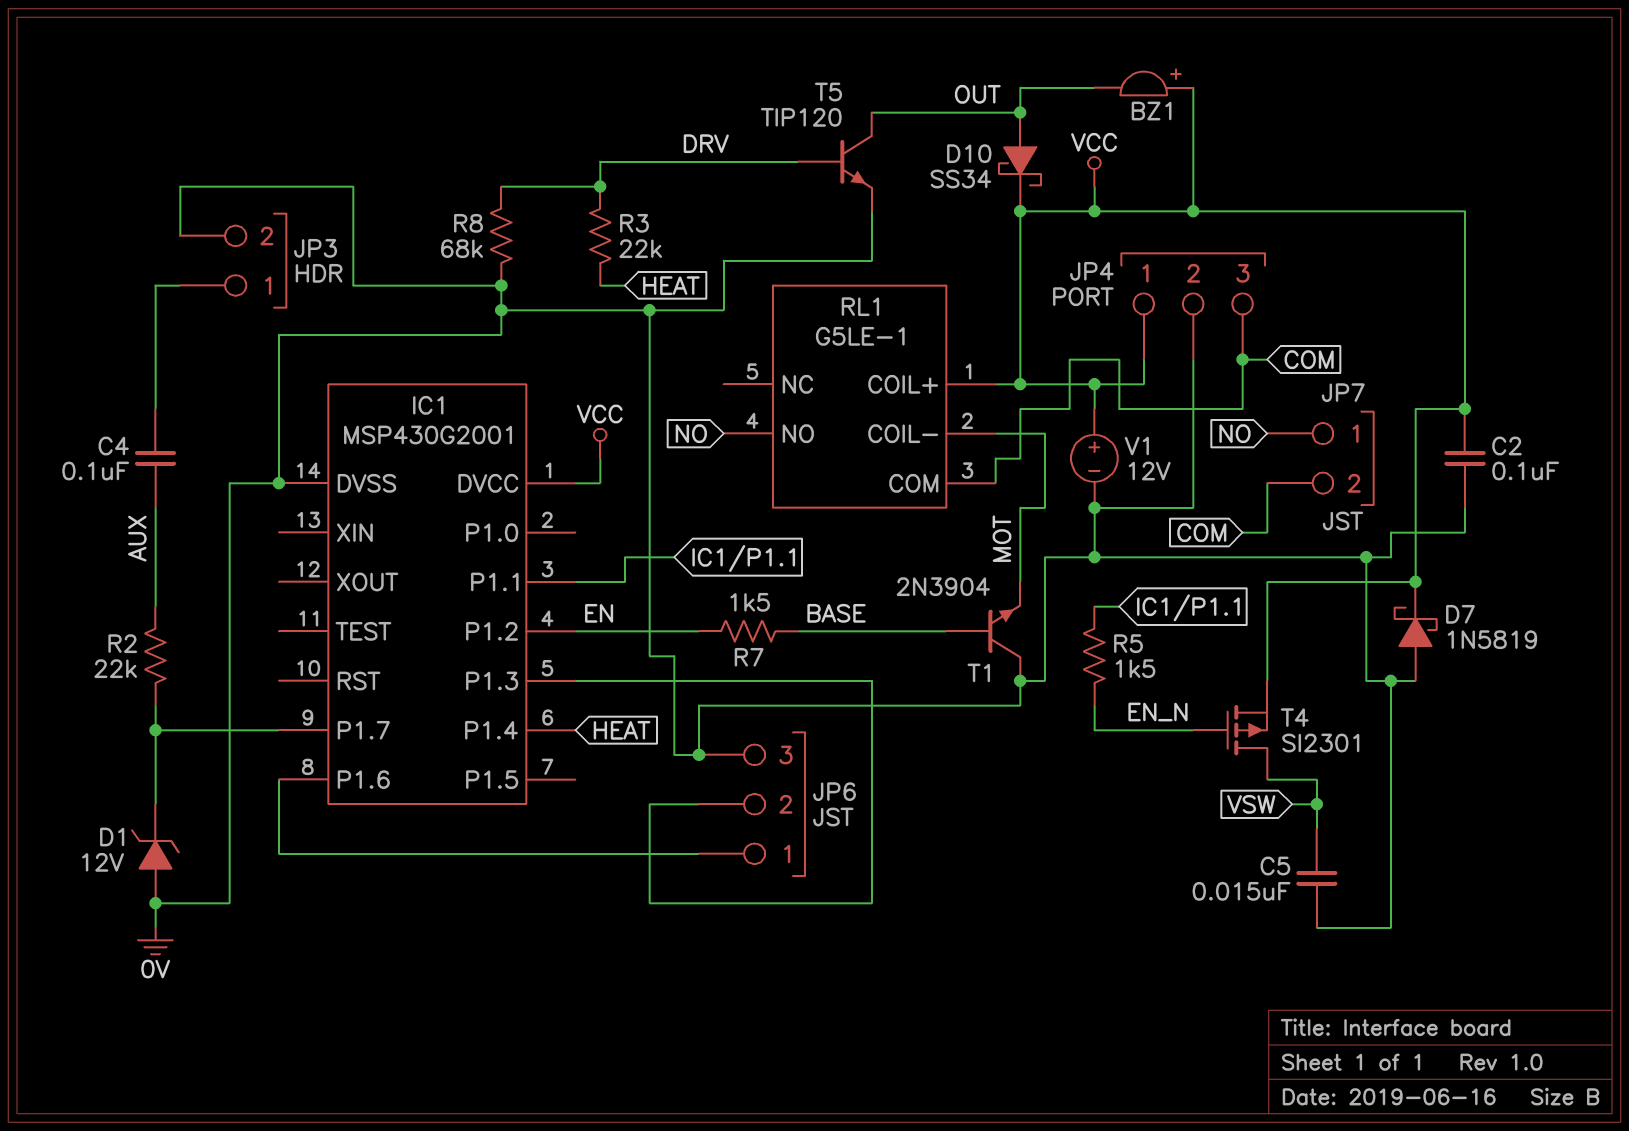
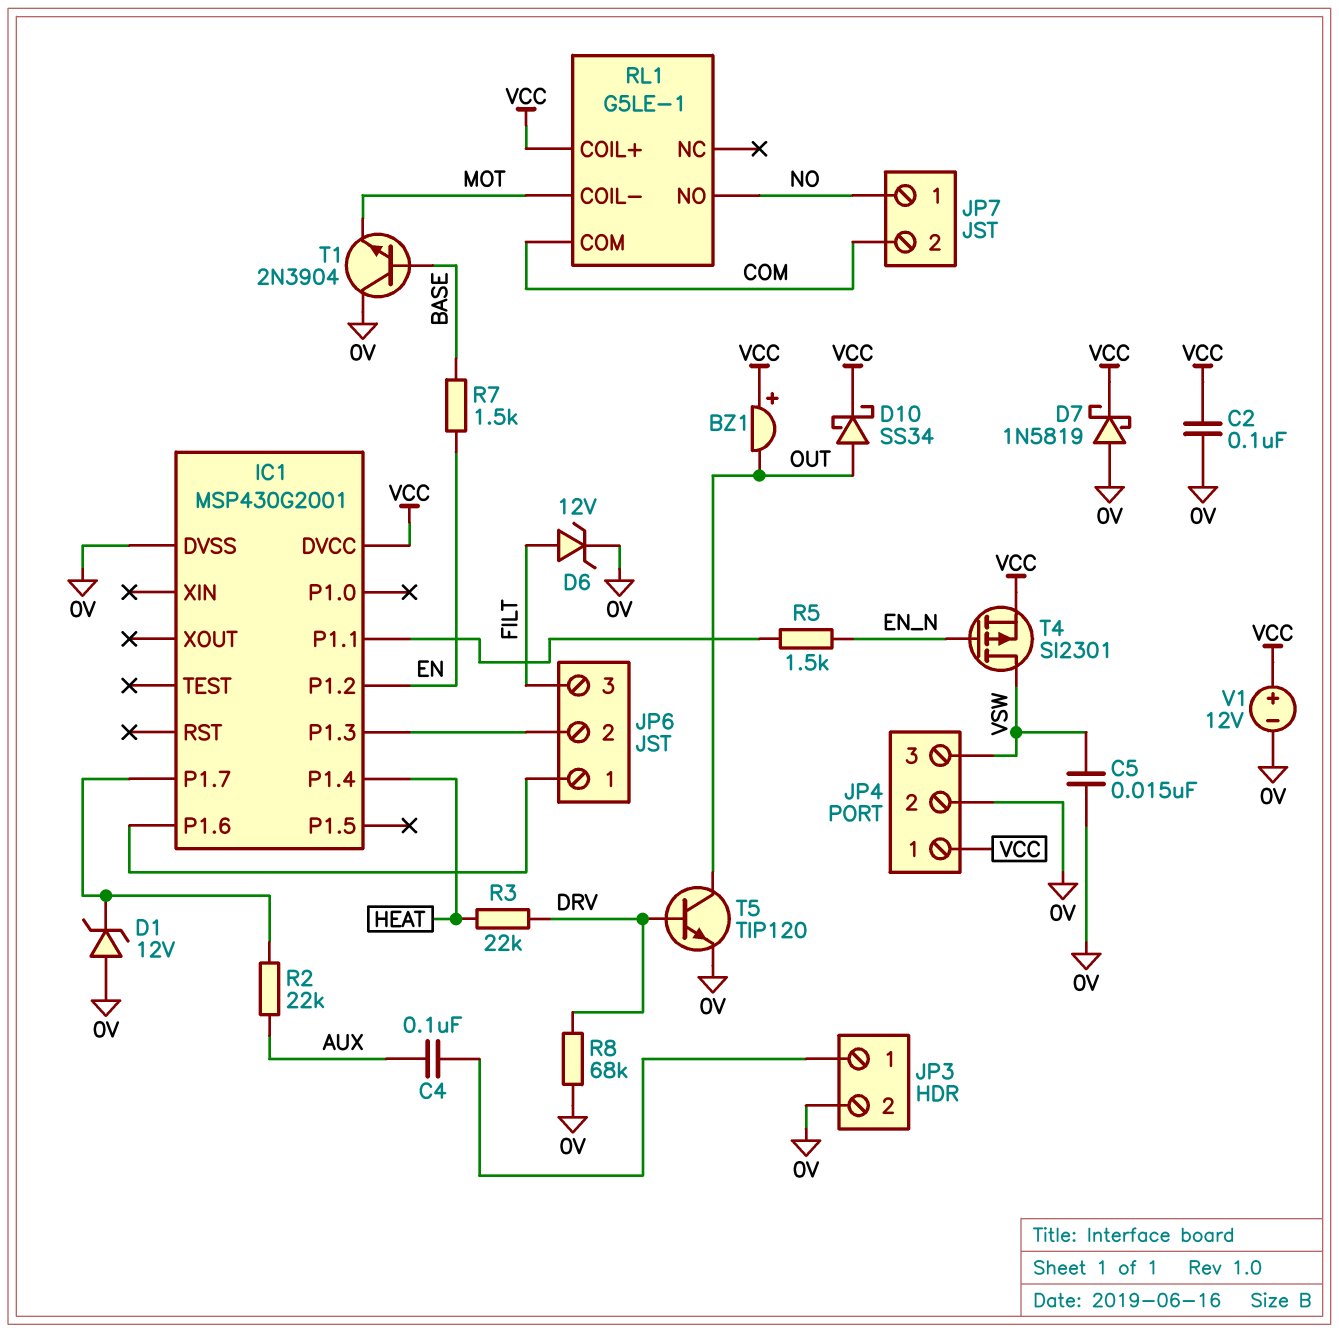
D6: none -> zener 12V (A FILT, K 0V)
JP4 pin 3: COM -> VSW
JP6 pin 3: 0V -> FILT

